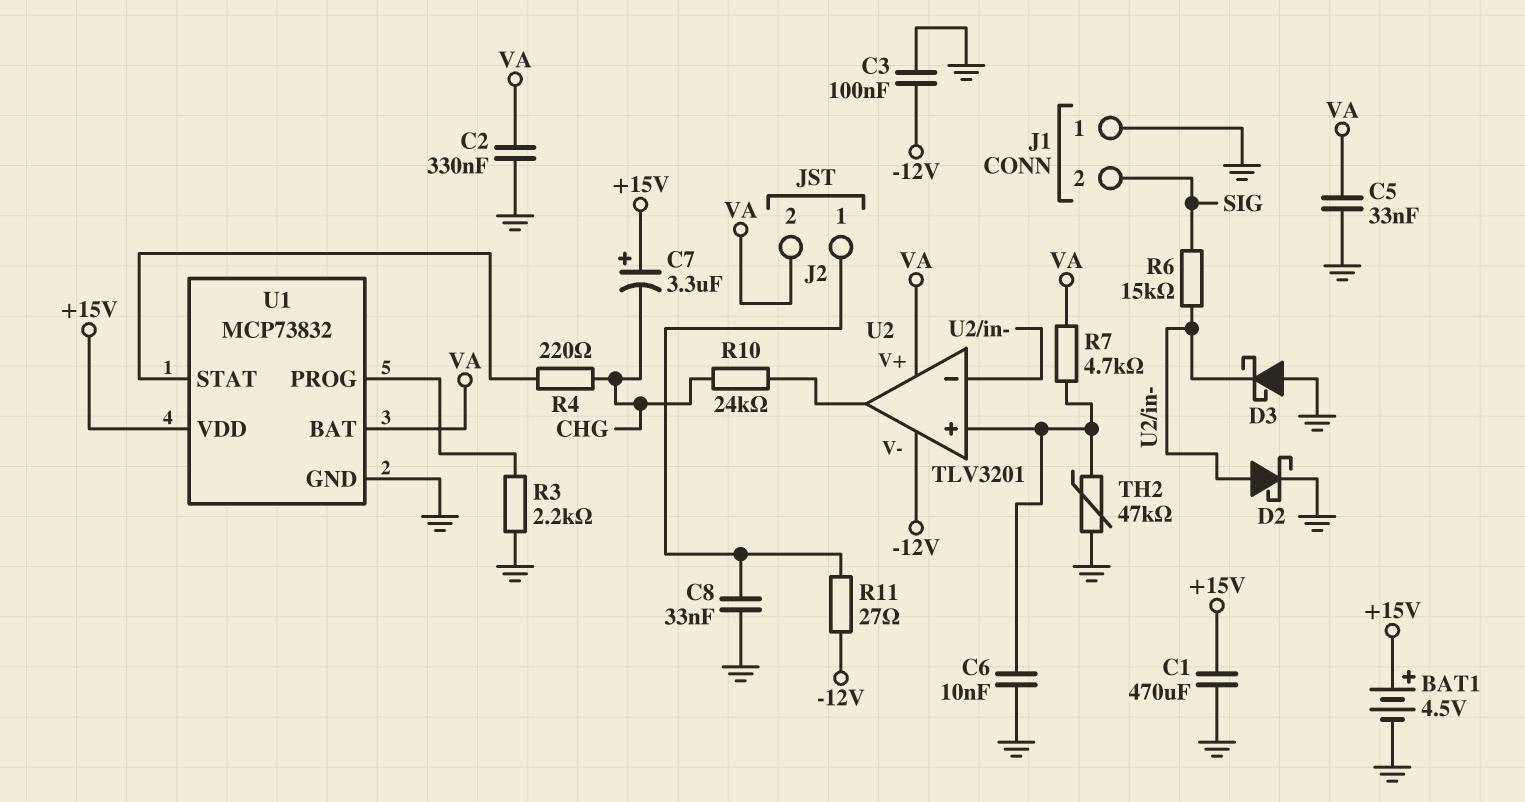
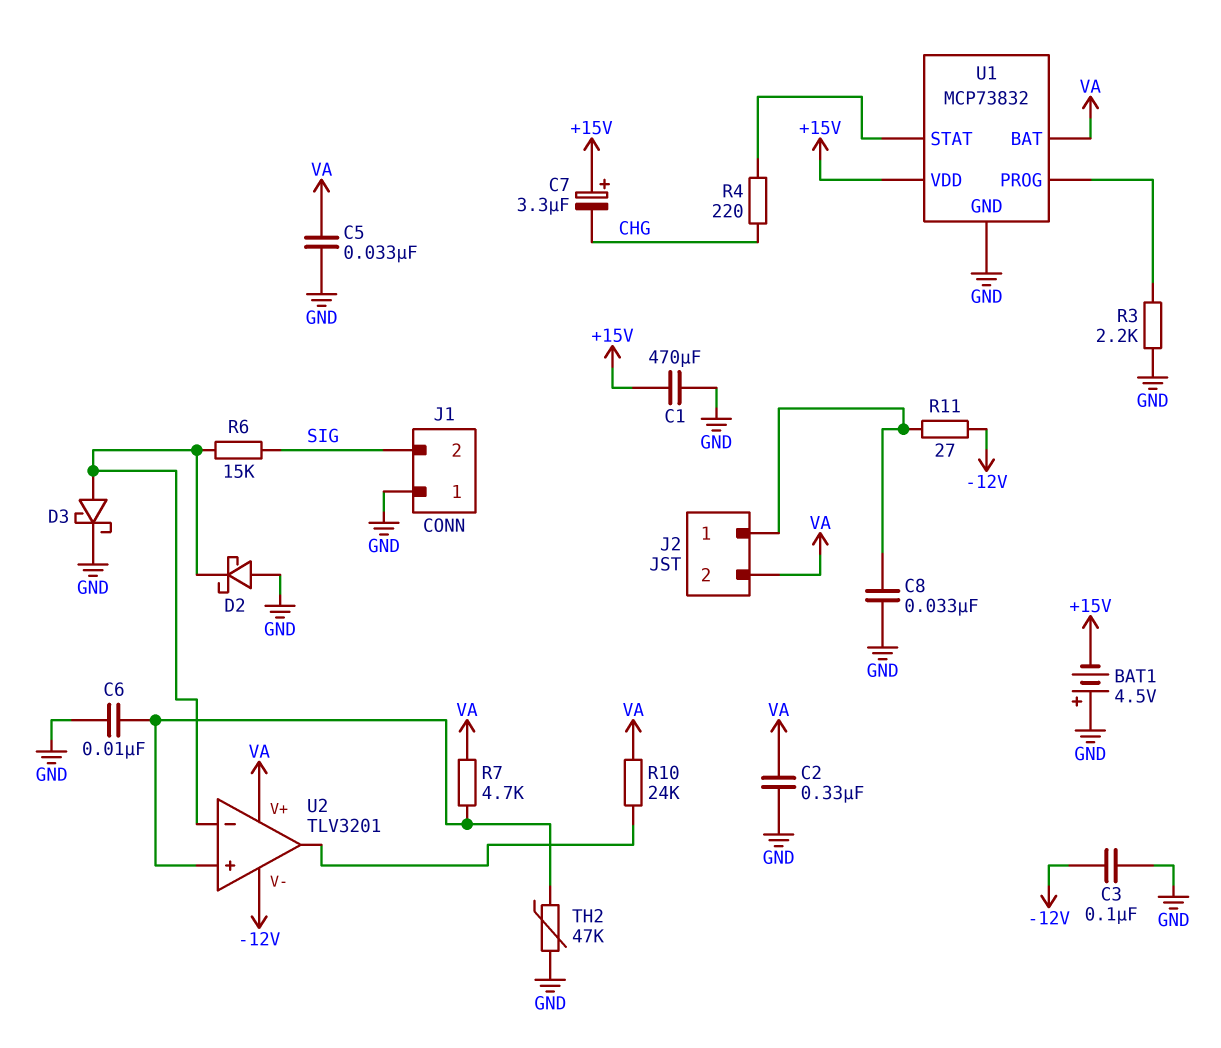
BAT1: 4.5V (plus +15V, minus GND) -> 4.5V (plus GND, minus +15V)
D2: schottky (A U2/in-, K GND) -> schottky (A GND, K U2/in-)
D3: schottky (A GND, K U2/in-) -> schottky (A U2/in-, K GND)
R10: 24k (CHG, U2/out) -> 24k (U2/out, VA)

